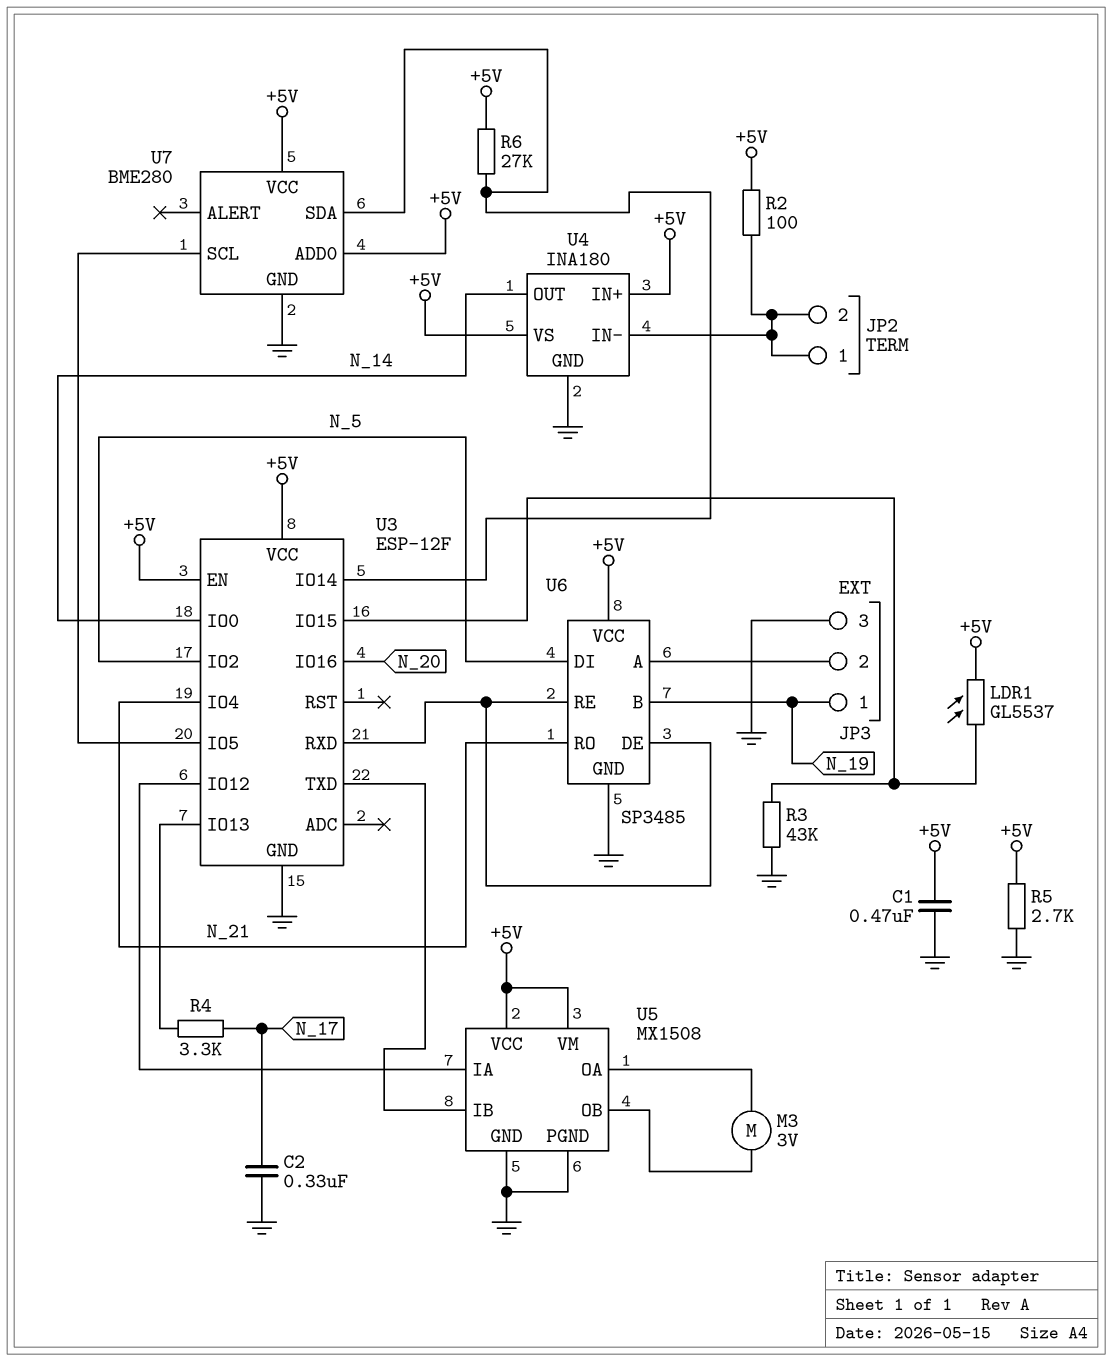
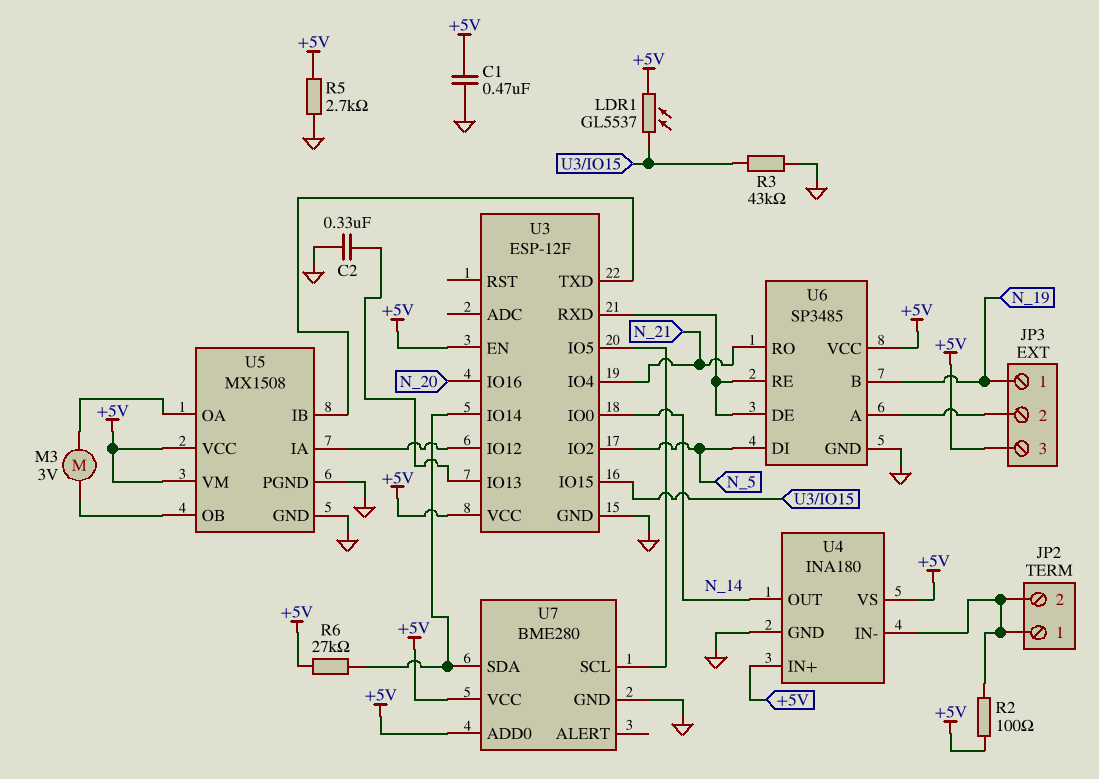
C2: 330nF (GND, N_17) -> 330nF (GND, U3/IO13)
JP3 pin 3: GND -> +5V
R4: 3.3k (N_17, U3/IO13) -> none

